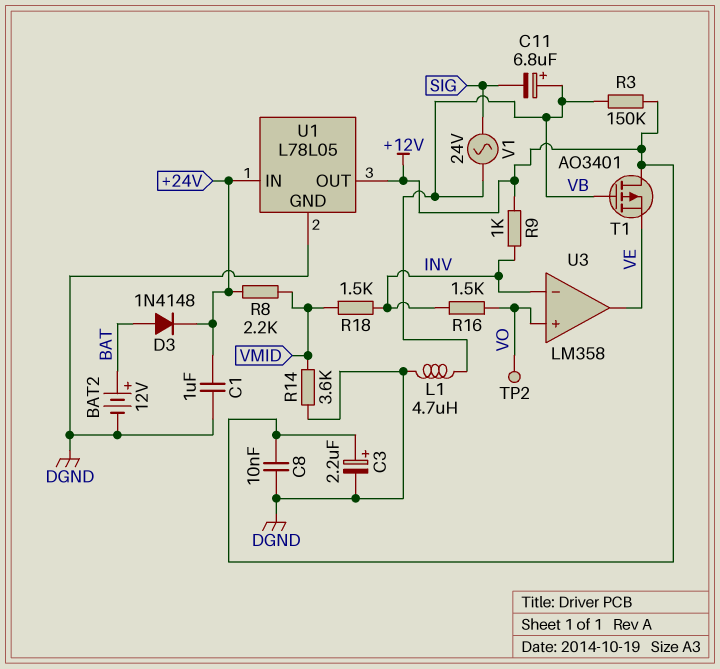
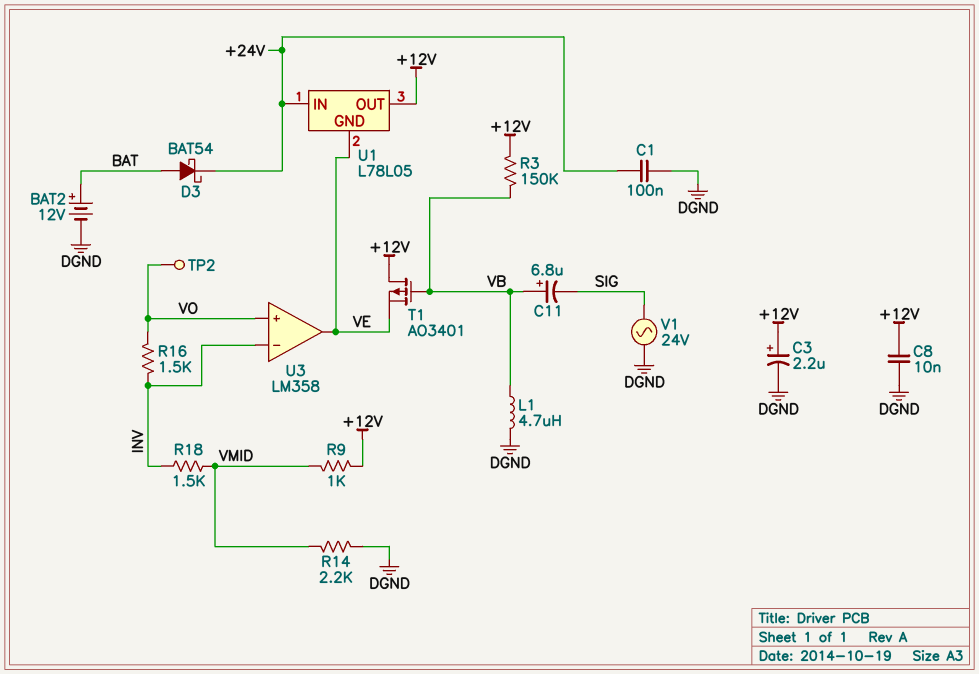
C1: 1uF (+24V, DGND) -> 100nF (+24V, DGND)
D3: diode 1N4148 (A BAT, K +24V) -> schottky BAT54 (A BAT, K +24V)
R8: 2.2k (+24V, VMID) -> none
R9: 1k (+12V, INV) -> 1k (+12V, VMID)
R14: 3.6k (DGND, VMID) -> 2.2k (DGND, VMID)
U1 pin GND: DGND -> VE
V1: AC 24V (SIG, VB) -> AC 24V (DGND, SIG)

